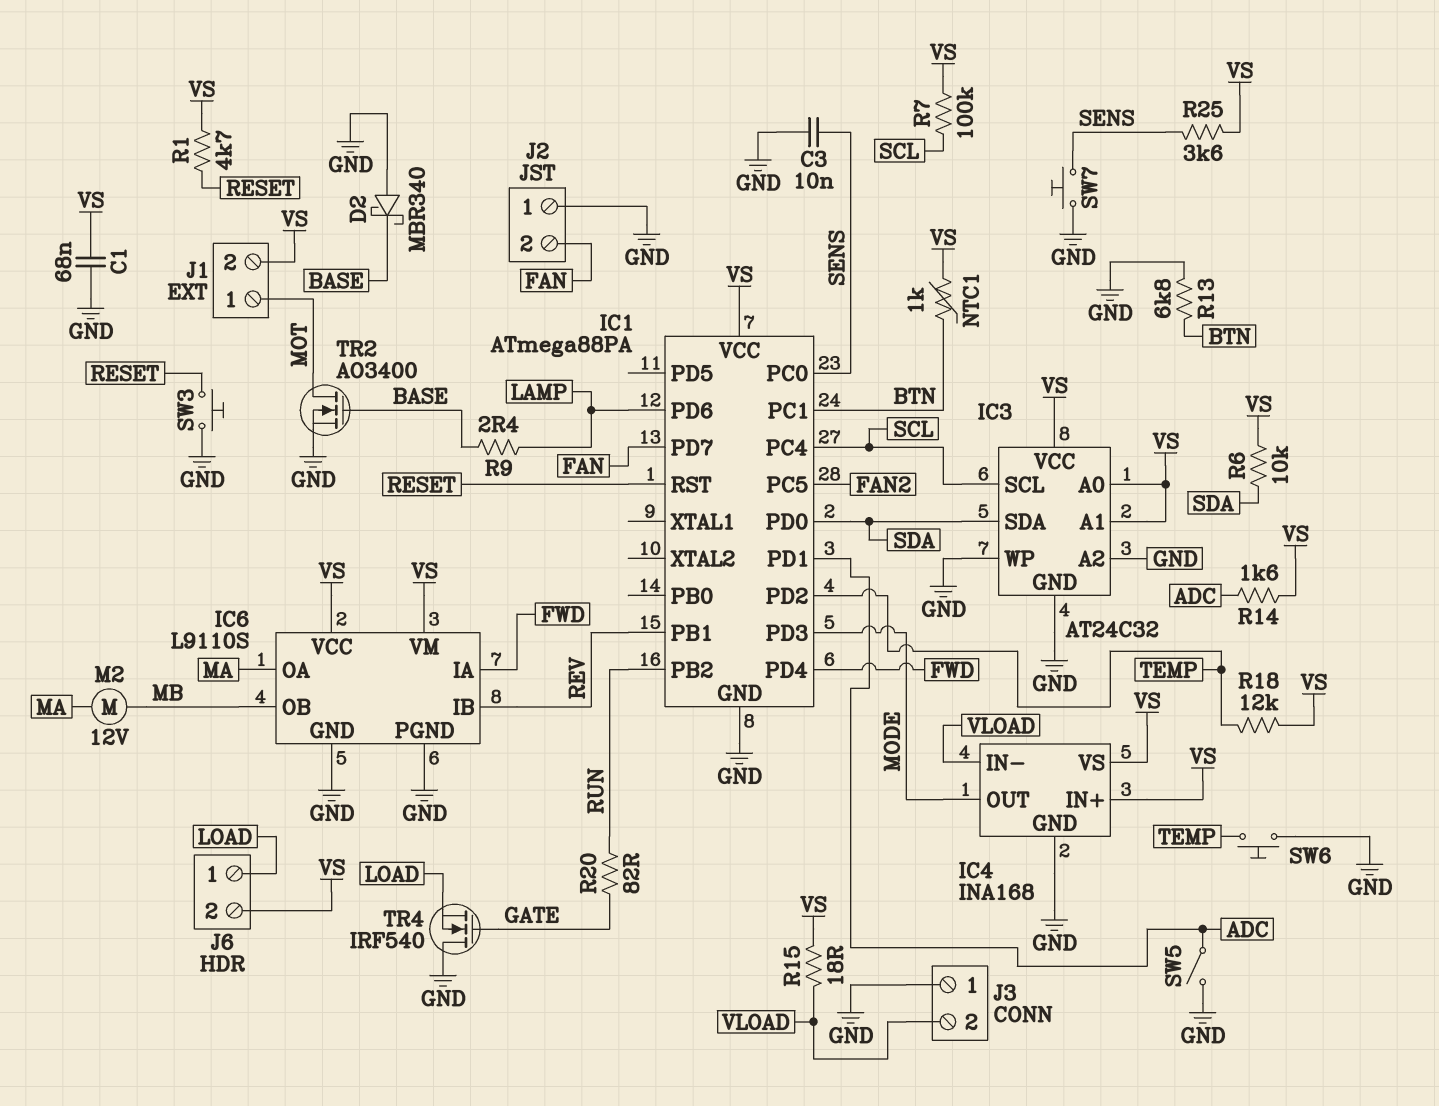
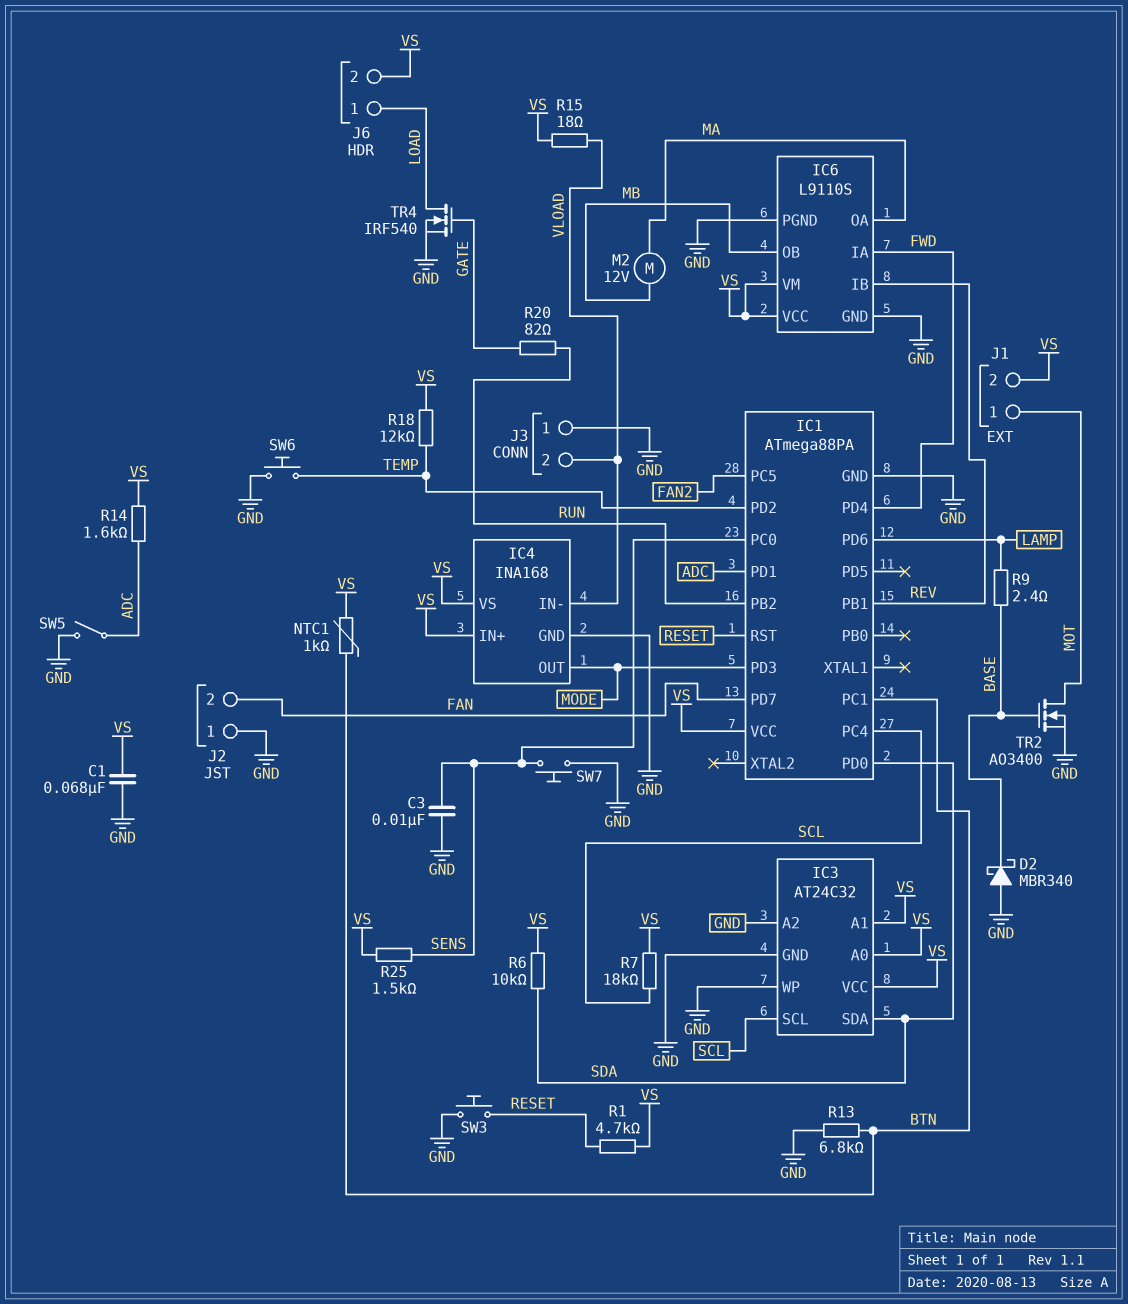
R7: 100k (SCL, VS) -> 18k (SCL, VS)
R25: 3.6k (SENS, VS) -> 1.5k (SENS, VS)
TR4: NMOS IRF540 (G GATE, D GND, S LOAD) -> NMOS IRF540 (G GATE, D LOAD, S GND)

